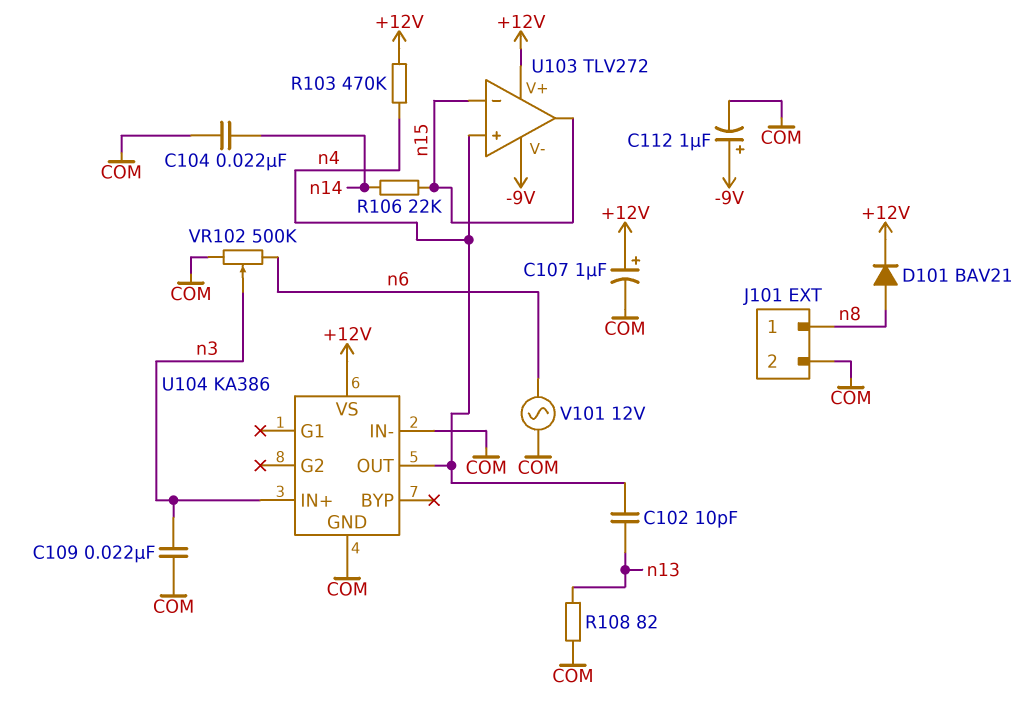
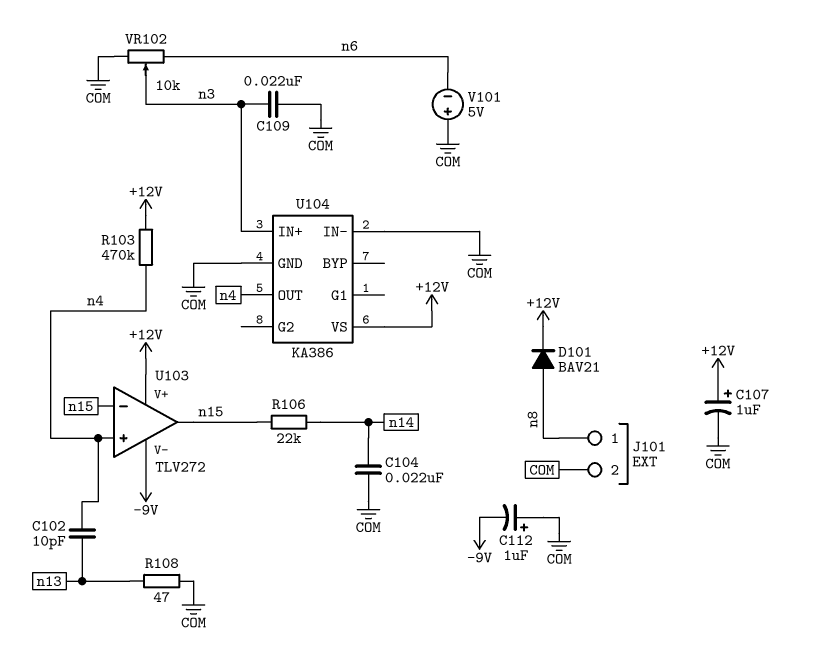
C112: 1uF (plus -9V, minus COM) -> 1uF (plus COM, minus -9V)
R108: 82 (COM, n13) -> 47 (COM, n13)
V101: AC 12V (COM, n6) -> 5V (plus COM, minus n6)
VR102: 500k (COM, n6, wiper n3) -> 10k (COM, n6, wiper n3)

